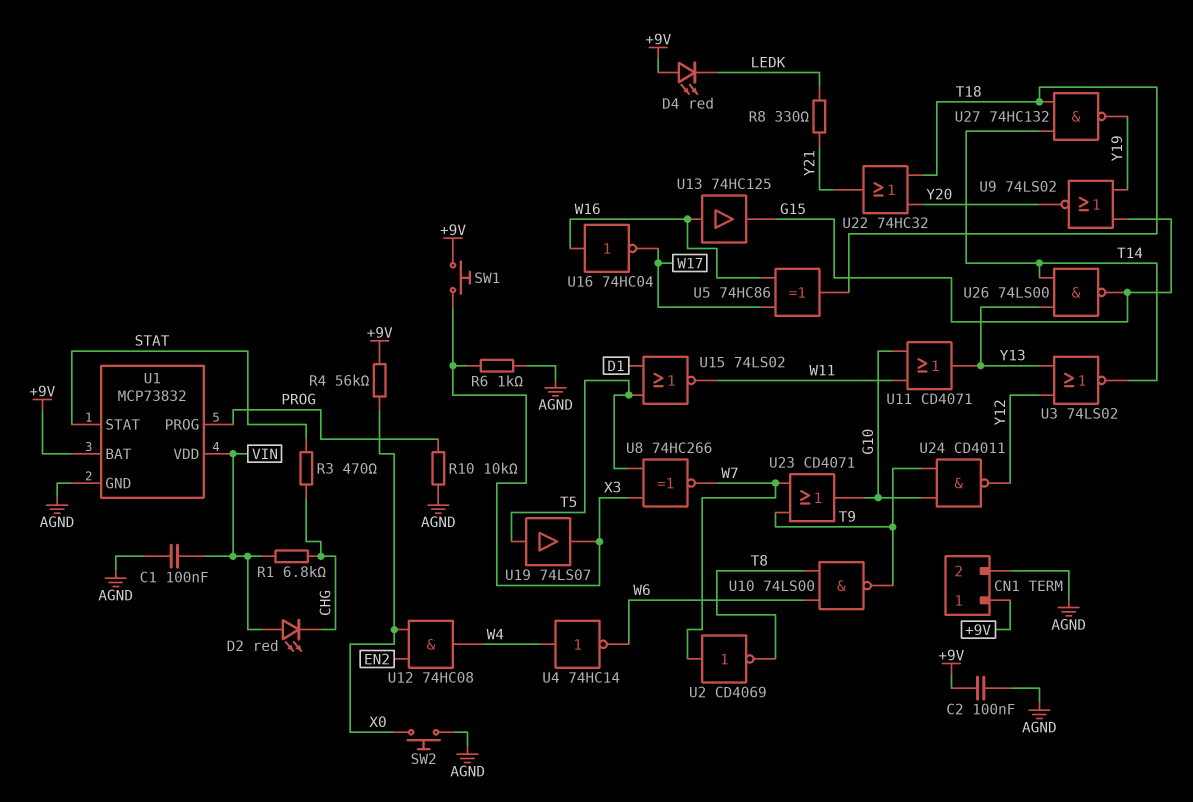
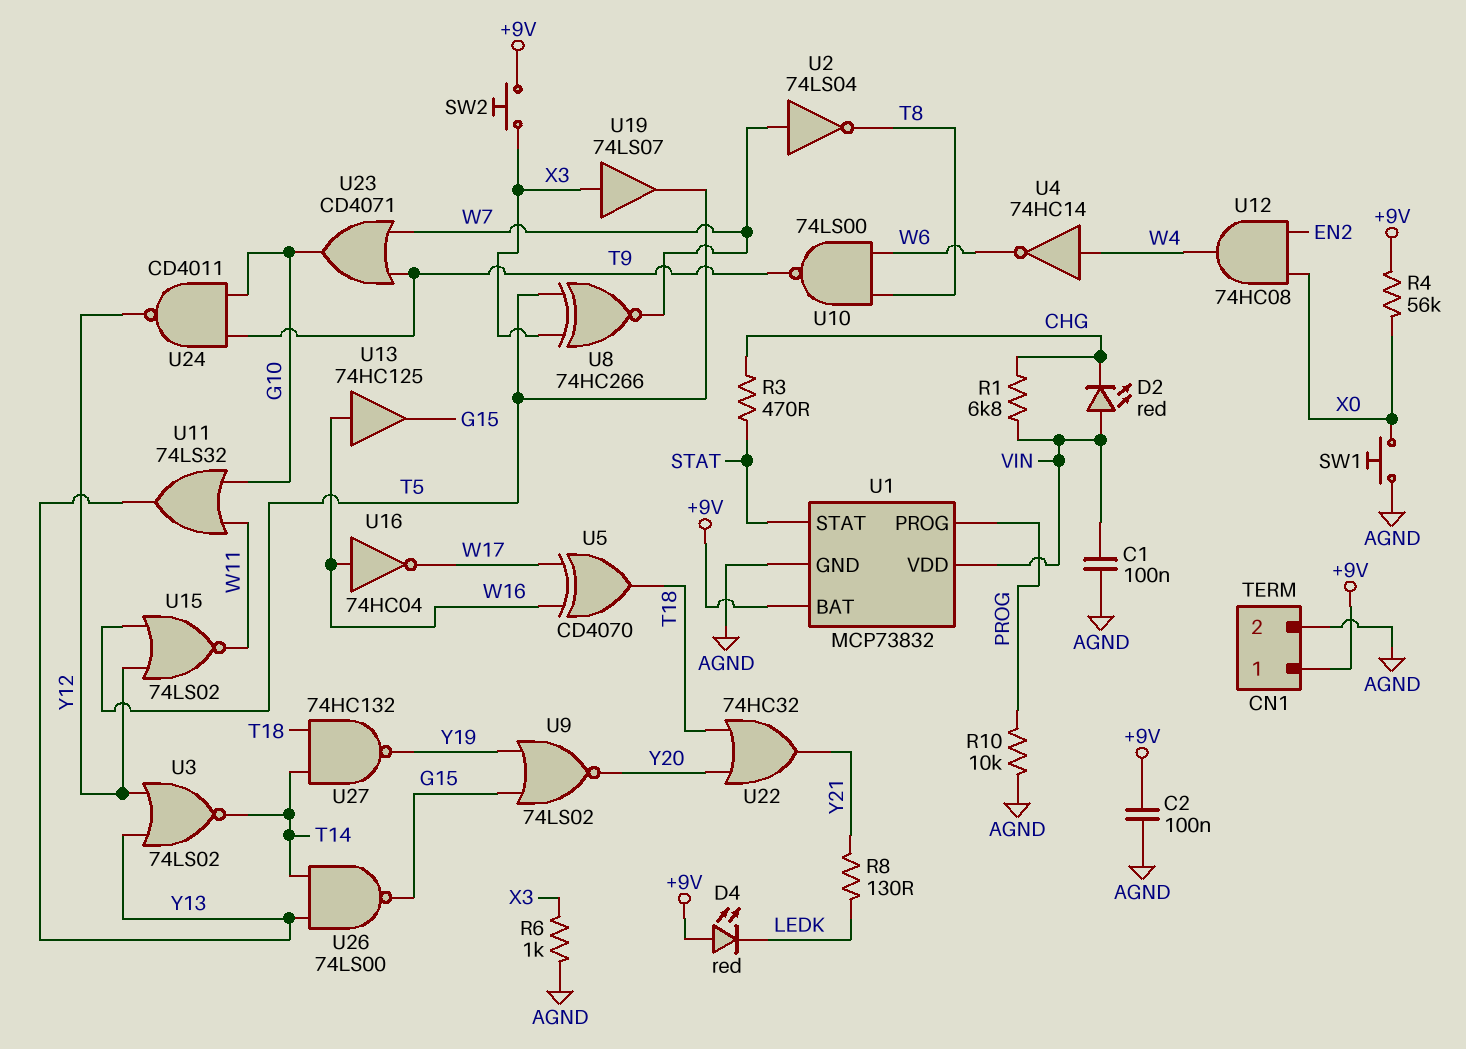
R8: 330 (LEDK, Y21) -> 130 (LEDK, Y21)
SW1: button (+9V, X3) -> button (AGND, X0)
SW2: button (AGND, X0) -> button (+9V, X3)
U2: NOT CD4069 (in W7, out T8) -> NOT 74LS04 (in W7, out T8)
U5: XOR 74HC86 (in W16, in W17, out T18) -> XOR CD4070 (in W16, in W17, out T18)
U11: OR CD4071 (in G10, in W11, out Y13) -> OR 74LS32 (in G10, in W11, out Y13)
U15: NOR 74LS02 (in D1, in T5, out W11) -> NOR 74LS02 (in T5, in Y12, out W11)
U19: buffer 74LS07 (in T5, out X3) -> buffer 74LS07 (in X3, out T5)

